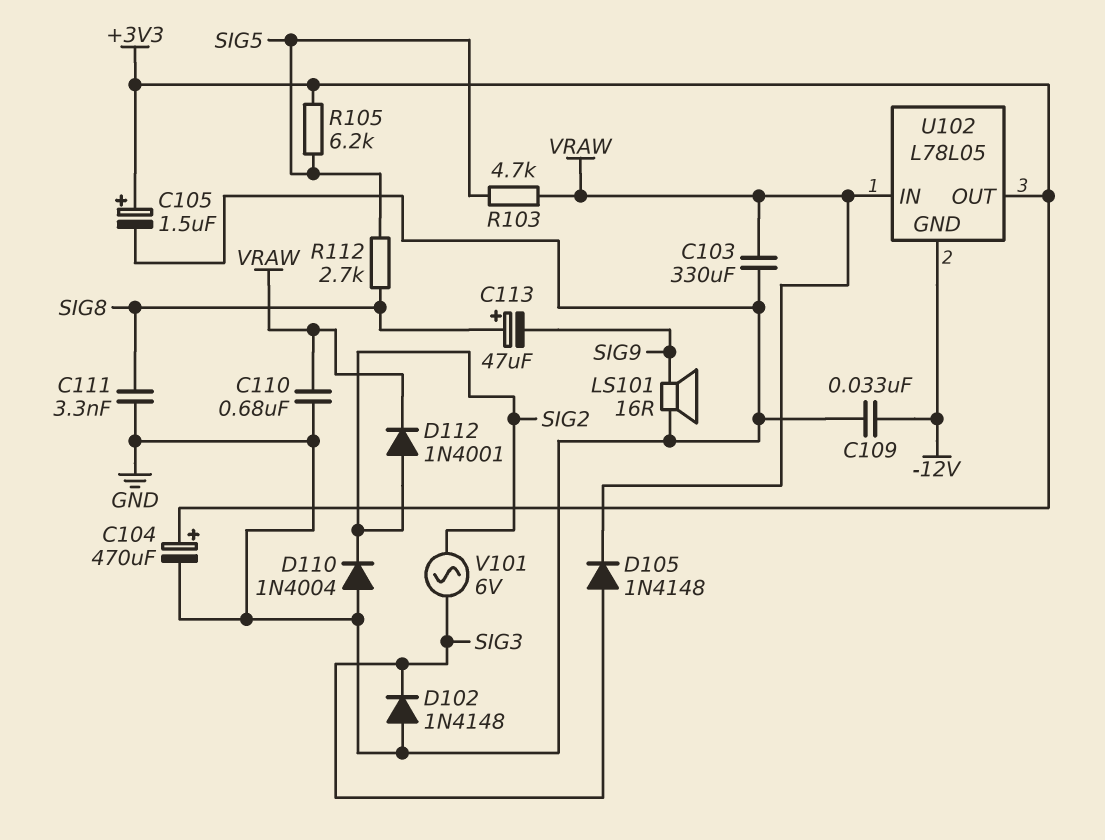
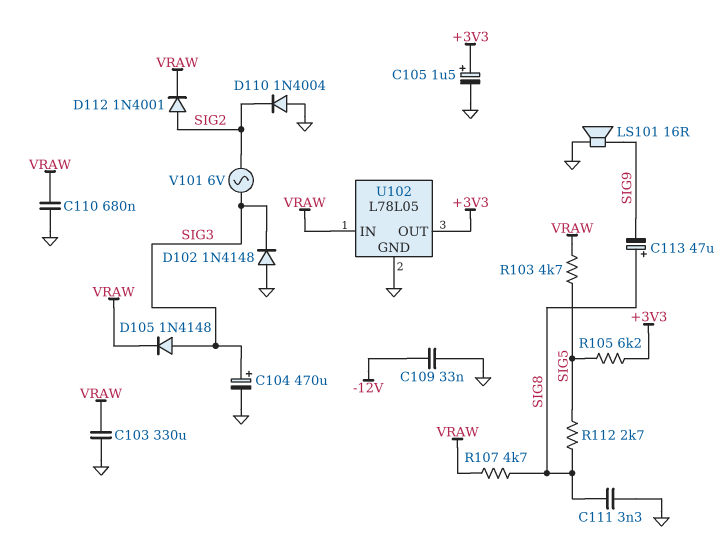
C104: 470uF (plus +3V3, minus GND) -> 470uF (plus SIG3, minus GND)
R107: none -> 4.7k (SIG8, VRAW)
U102 pin GND: -12V -> GND

